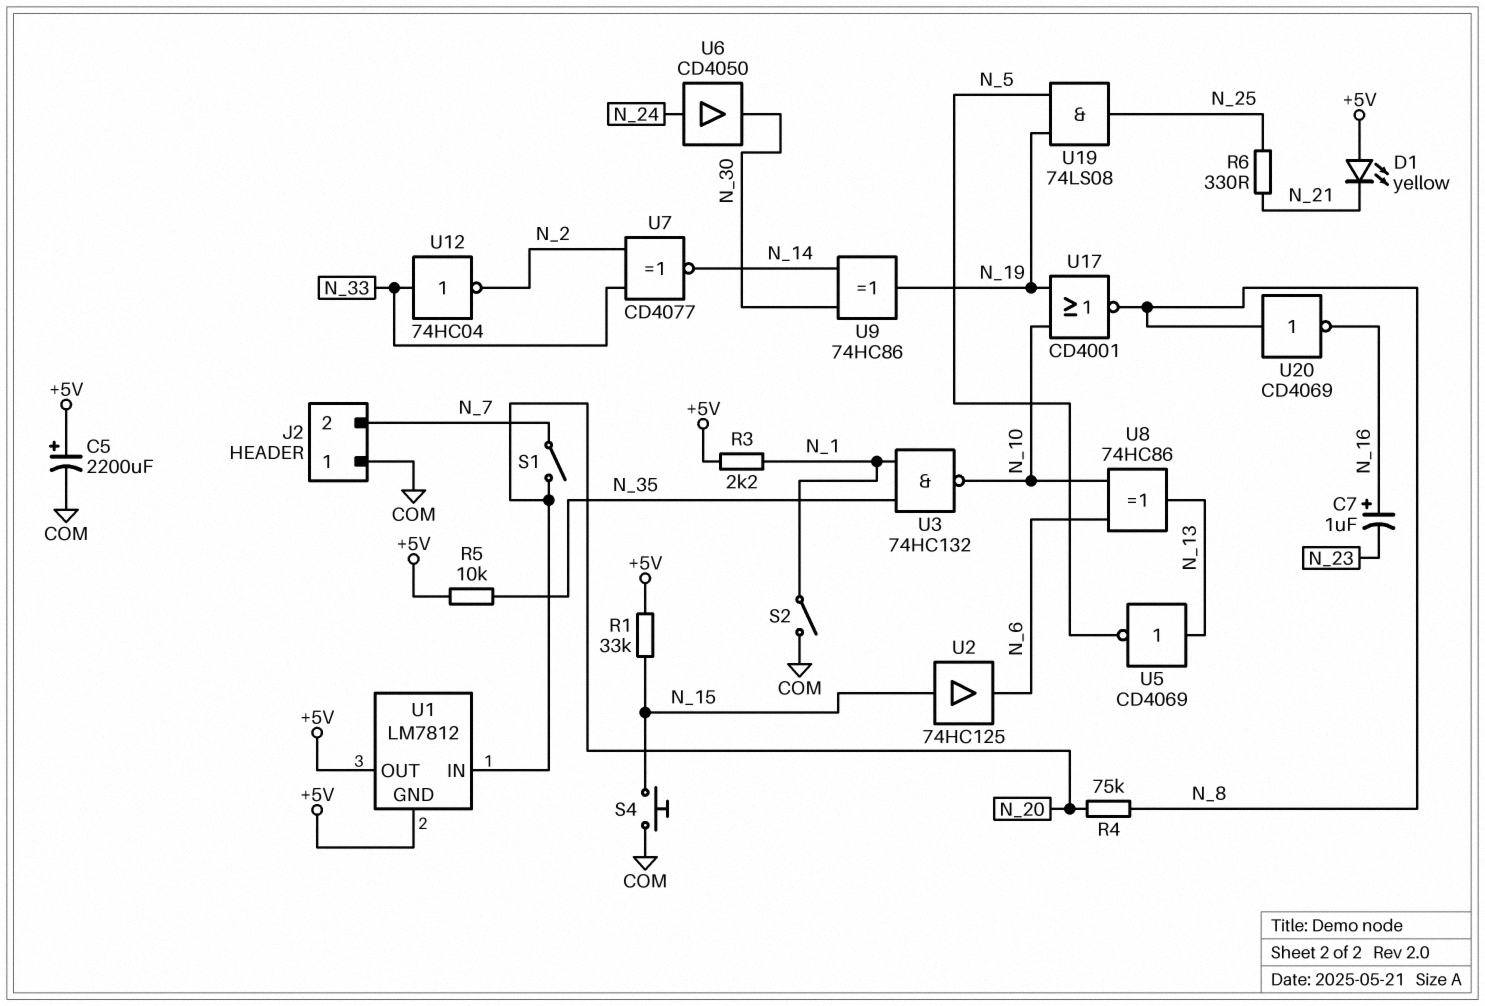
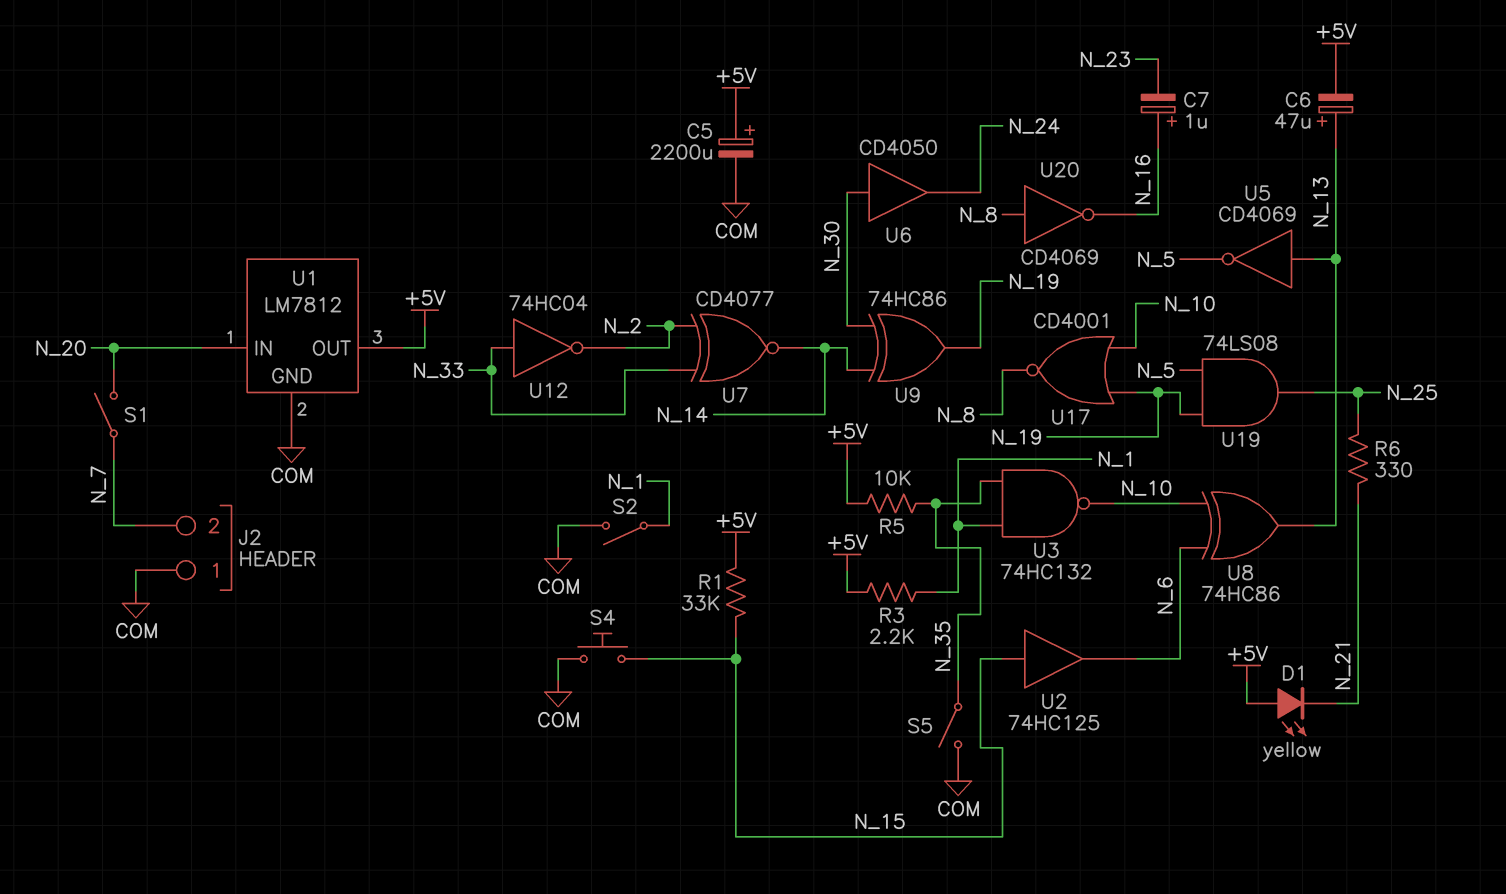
C6: none -> 47uF (plus N_13, minus +5V)
R4: 75k (N_8, N_20) -> none
S5: none -> switch (COM, N_35)
U1 pin GND: +5V -> COM
U6: buffer CD4050 (in N_24, out N_30) -> buffer CD4050 (in N_30, out N_24)

